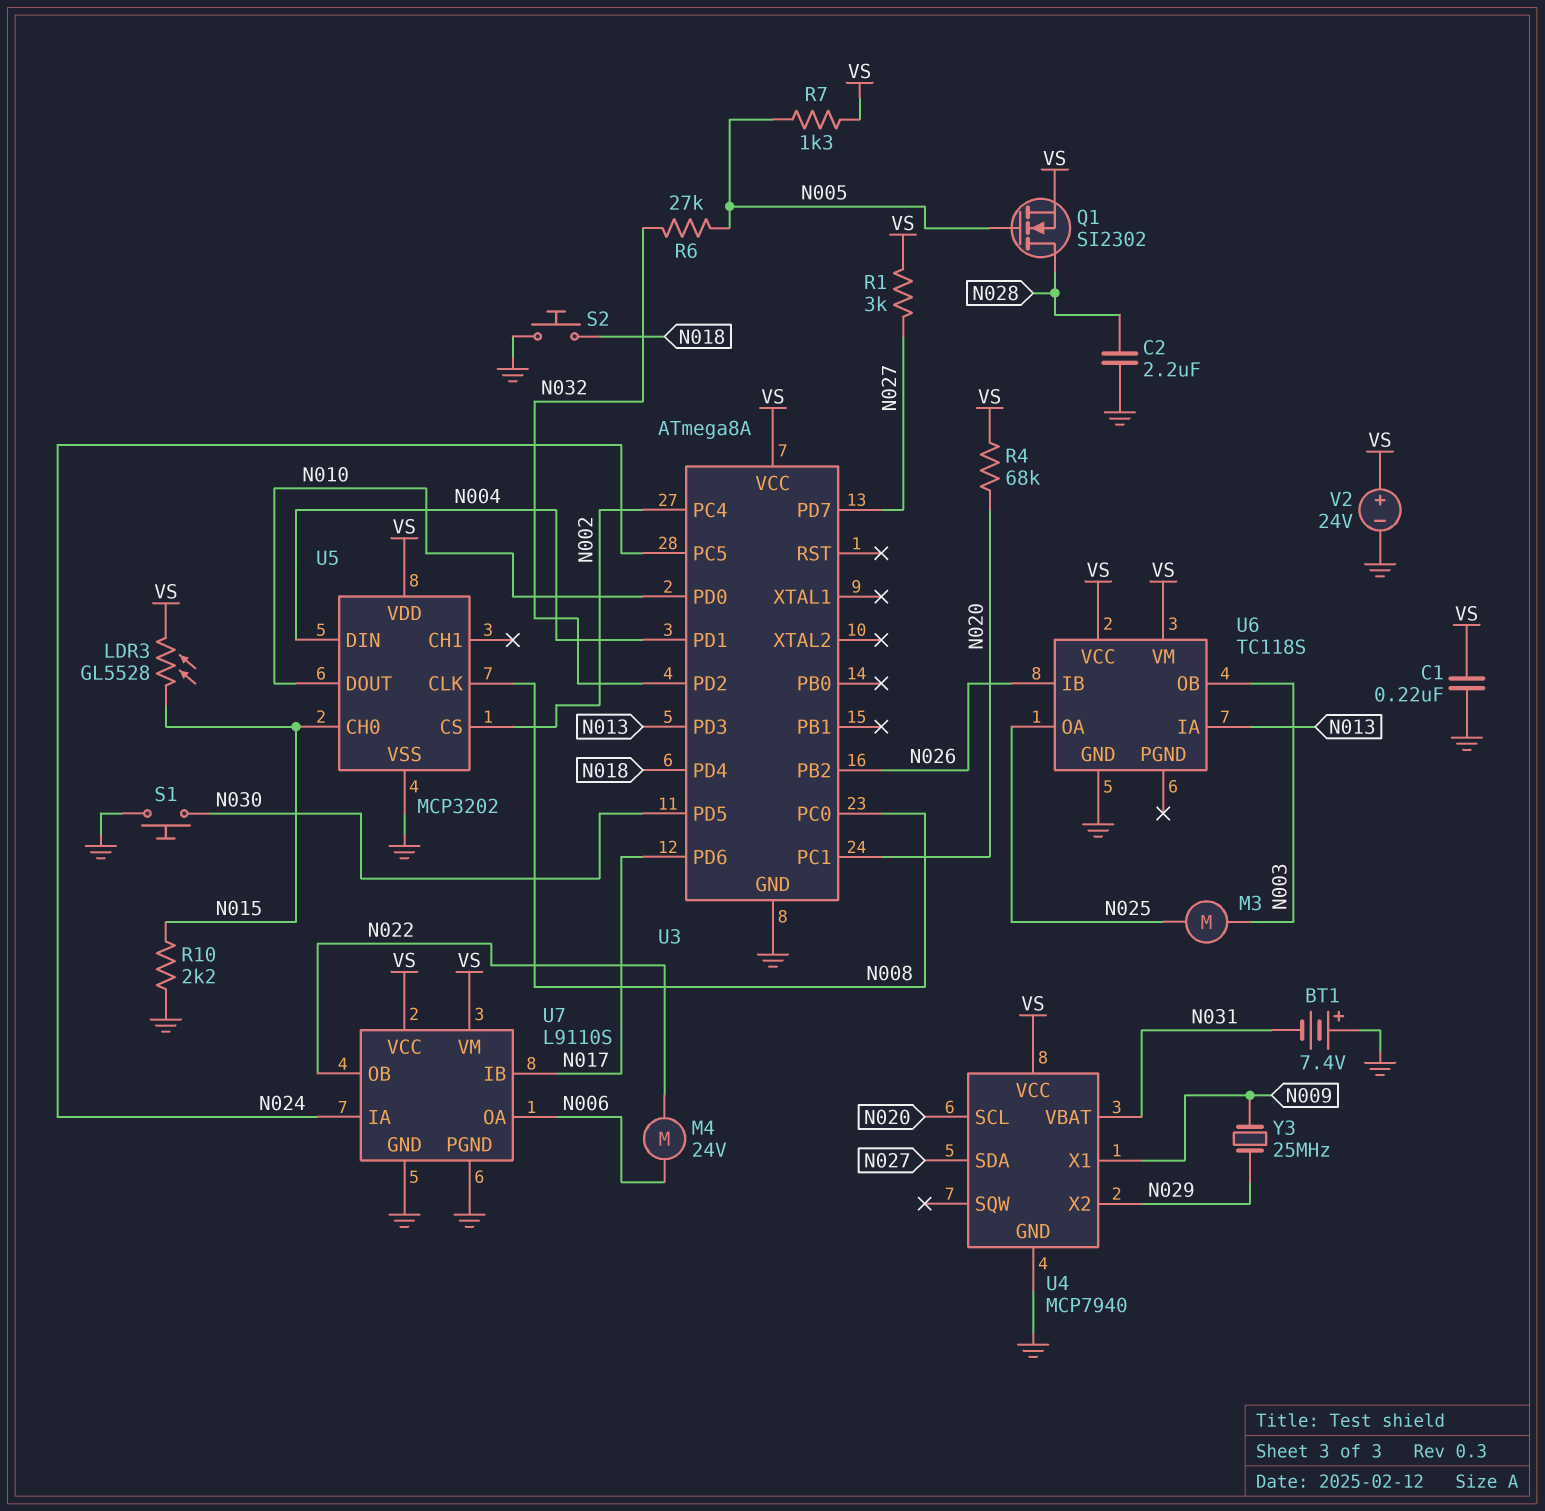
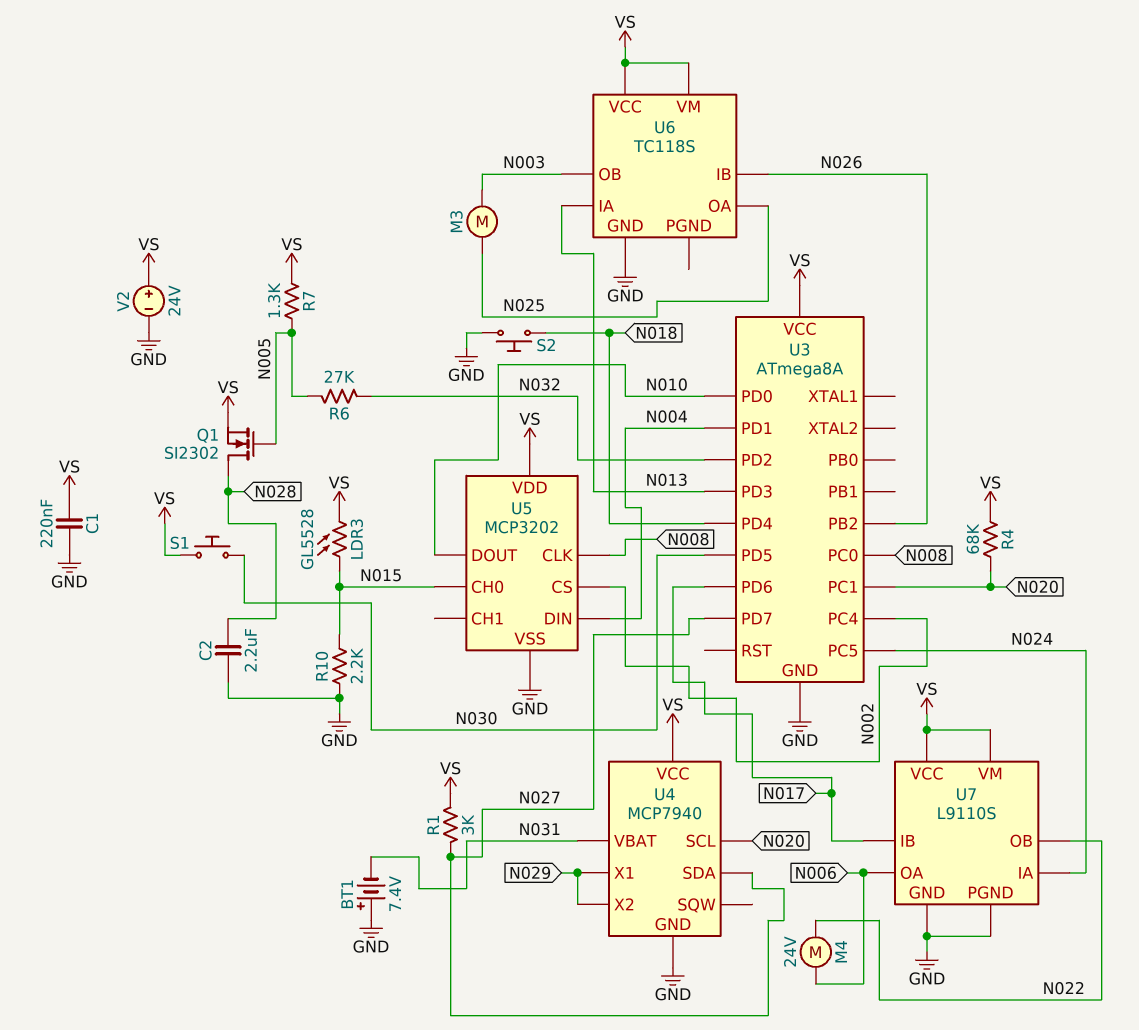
S1: button (GND, N030) -> button (N030, VS)
U4 pin X1: N009 -> N029
Y3: 25MHz (N009, N029) -> none

